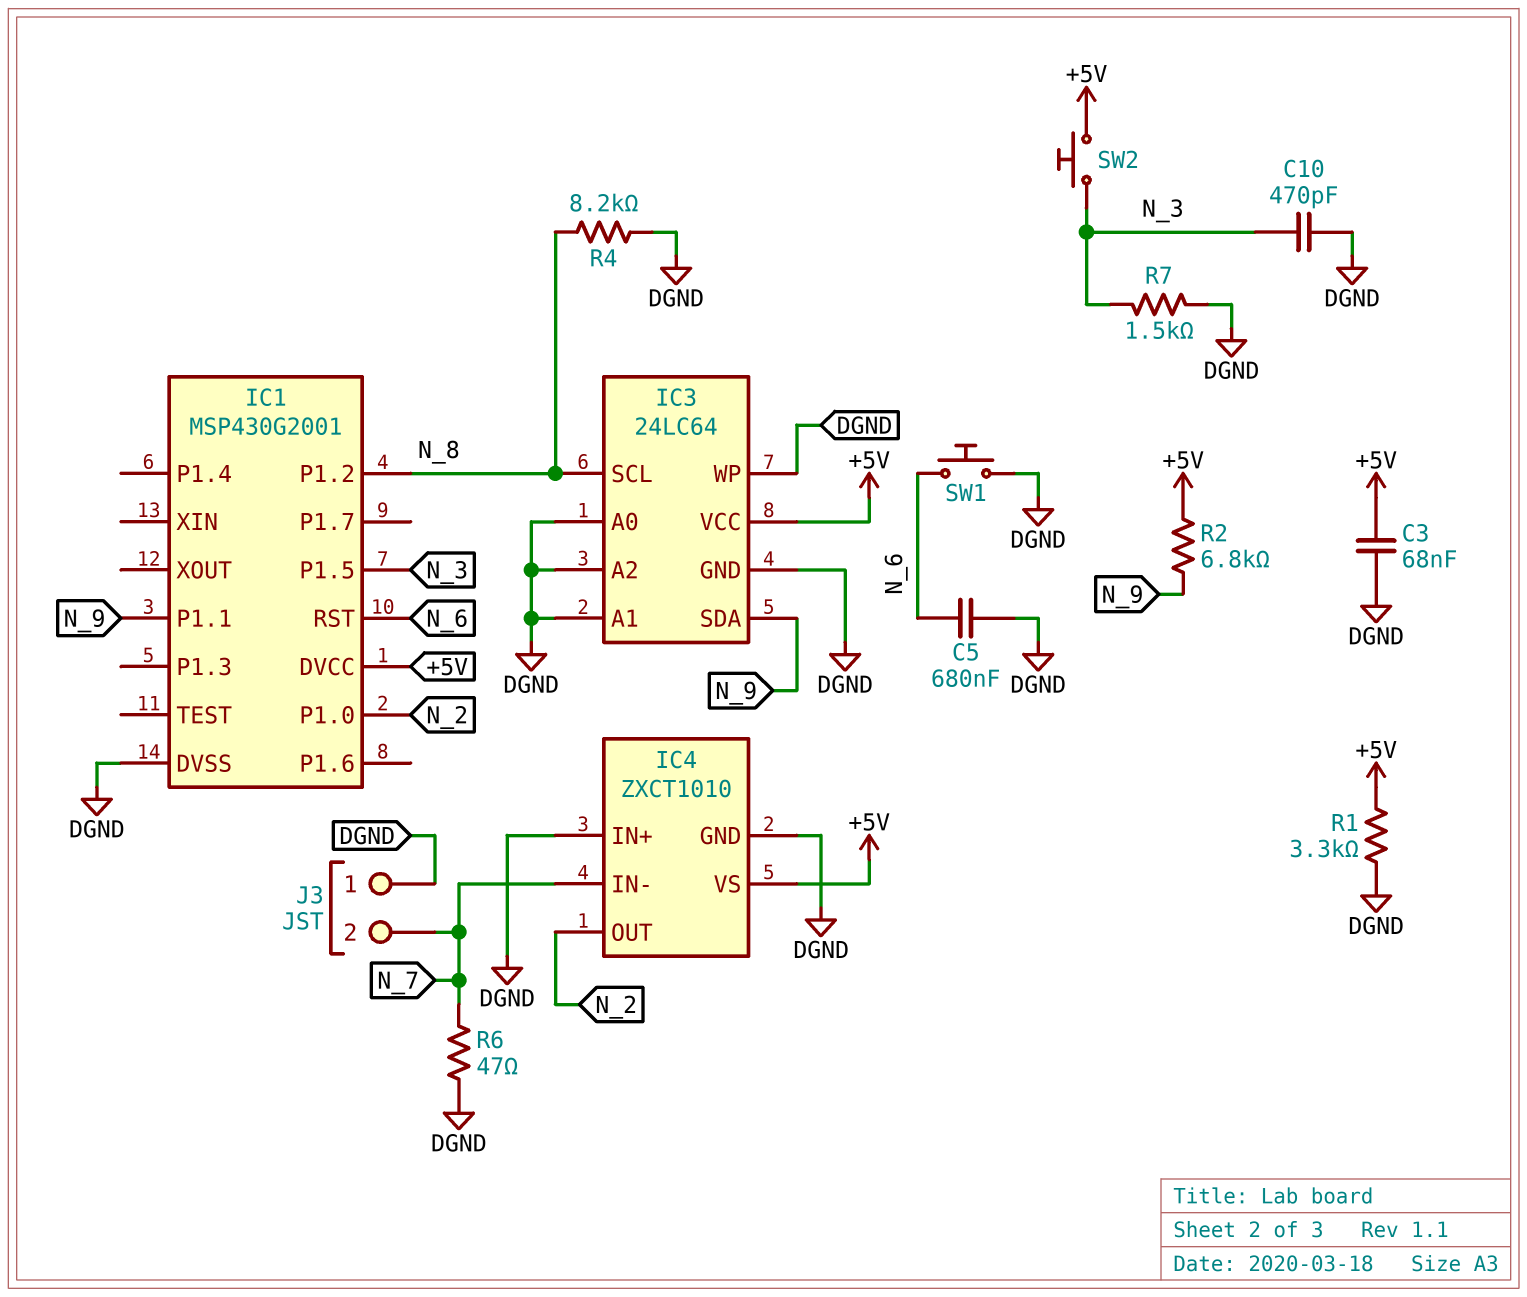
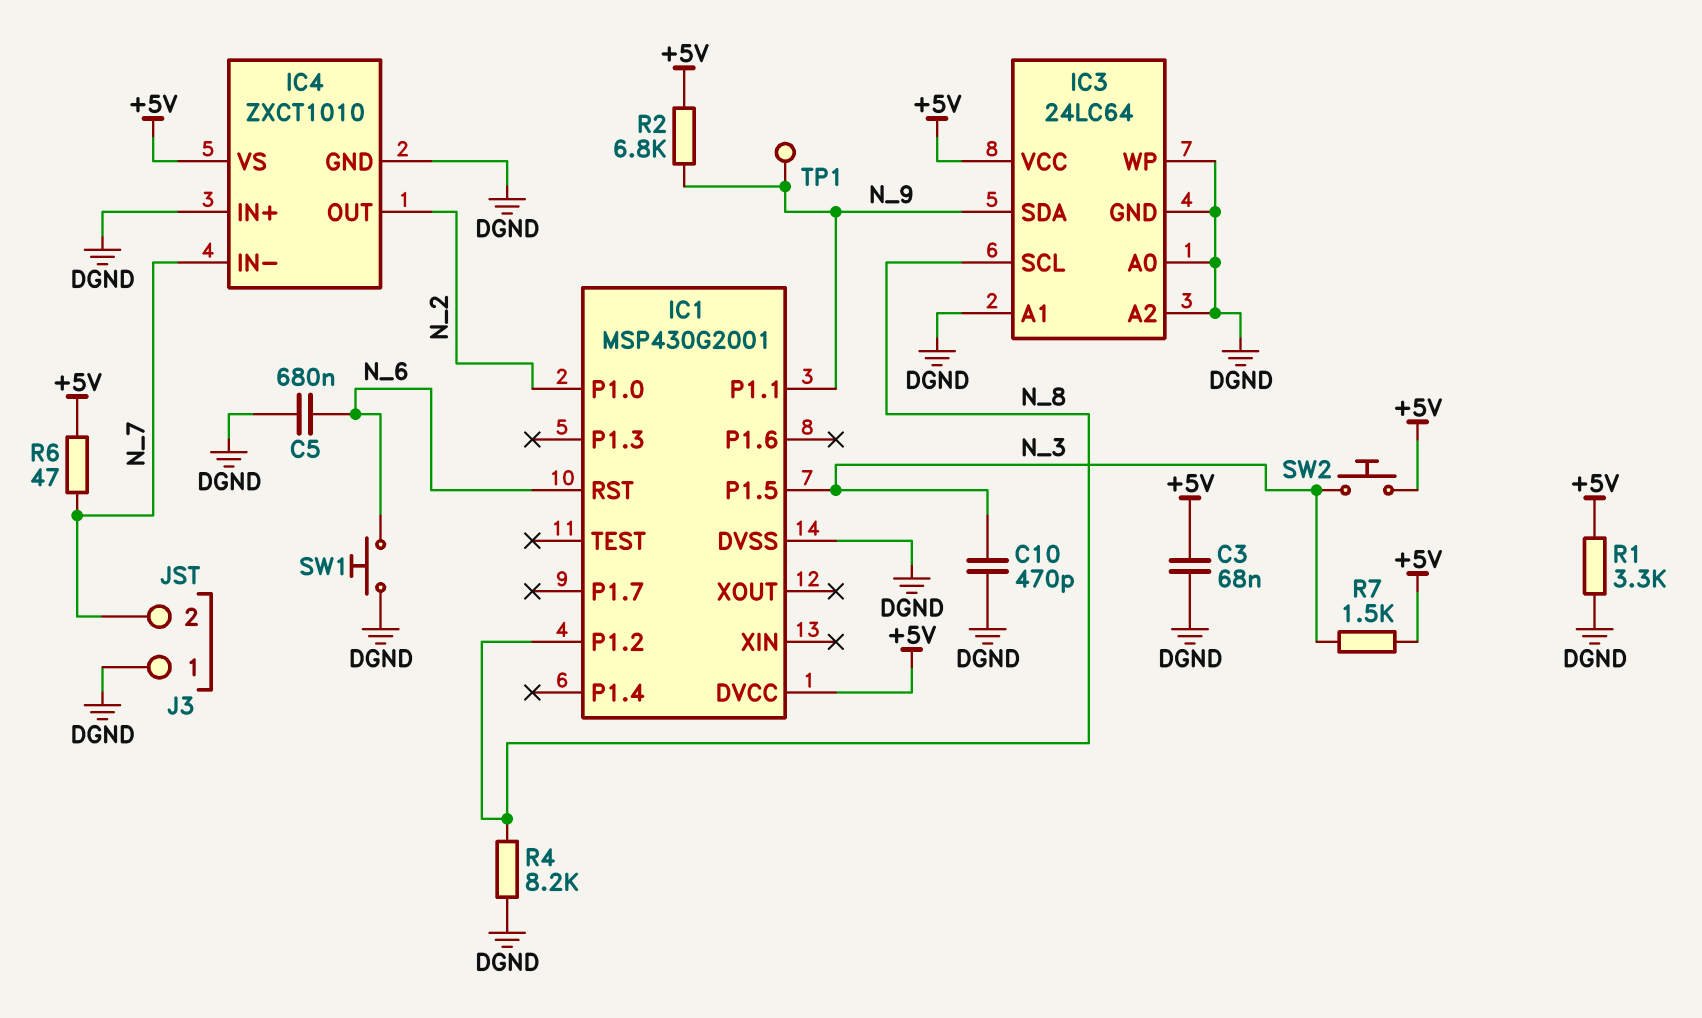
R6: 47 (DGND, N_7) -> 47 (+5V, N_7)
R7: 1.5k (DGND, N_3) -> 1.5k (+5V, N_3)
TP1: none -> test point (N_9)

